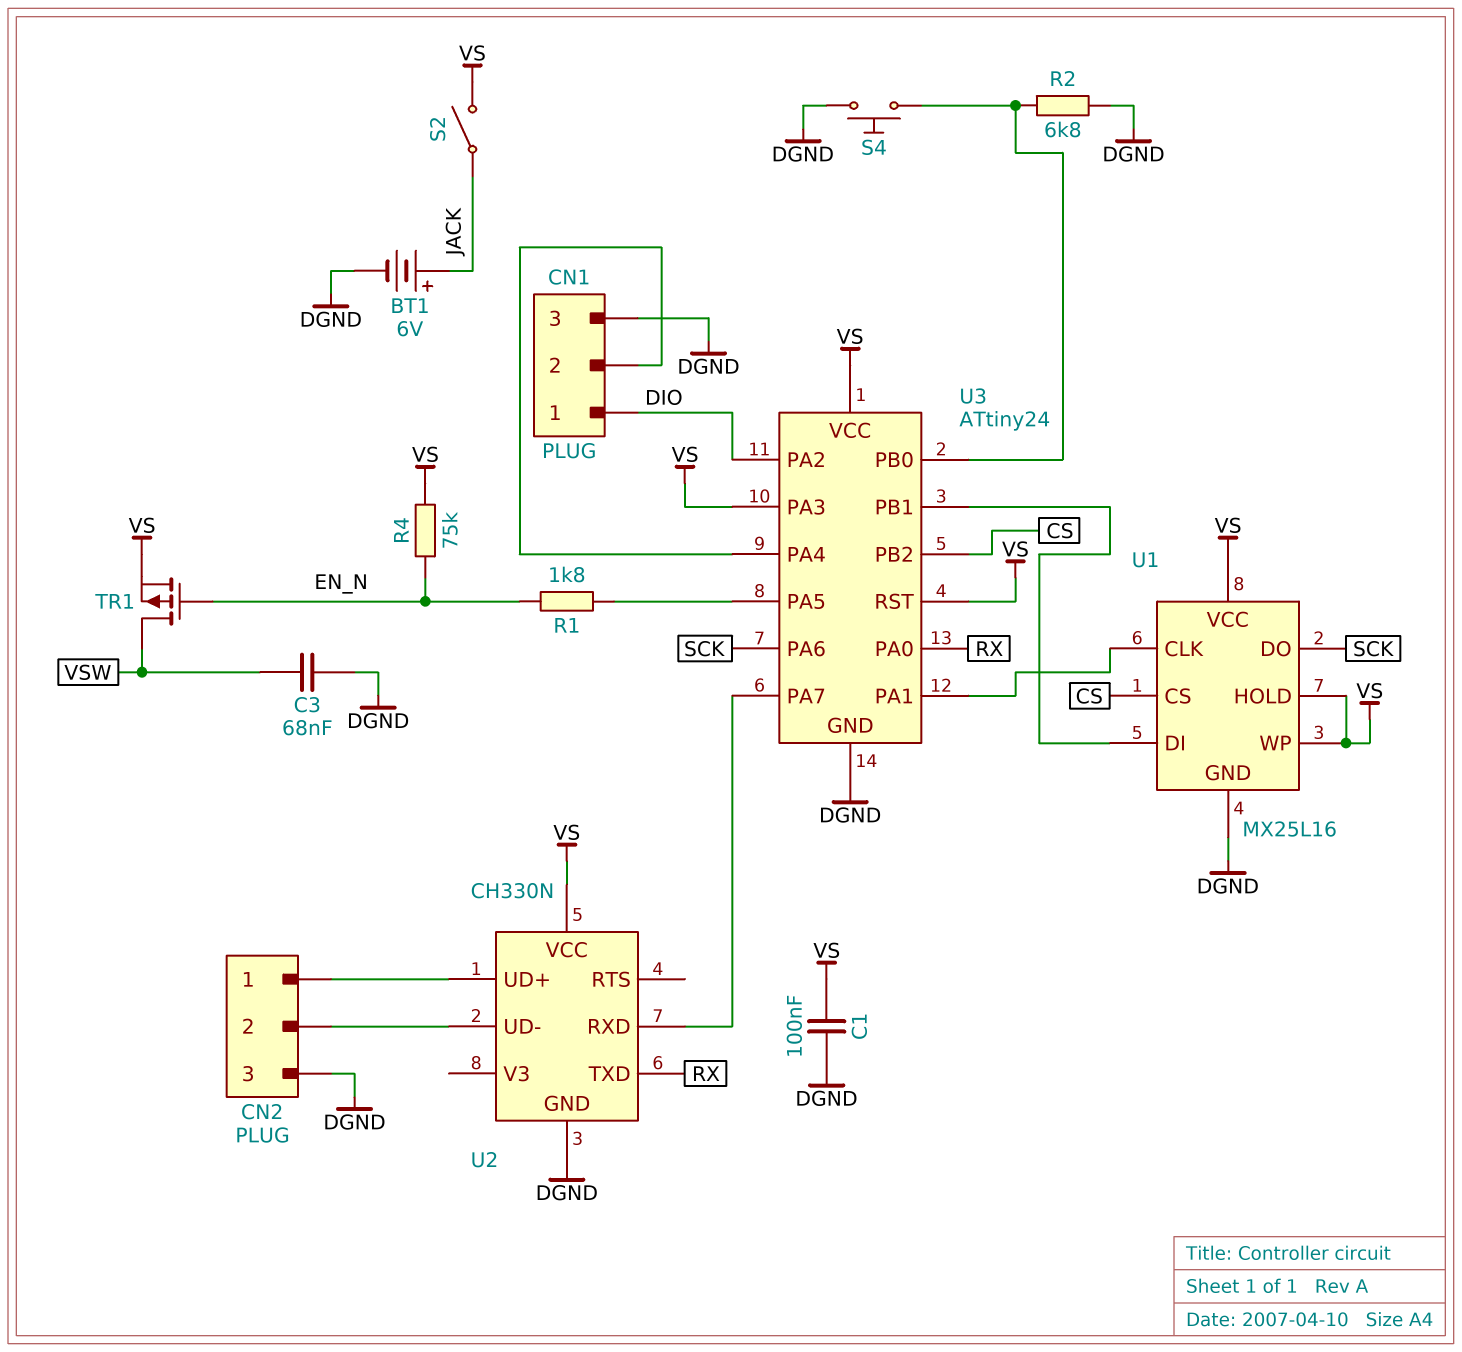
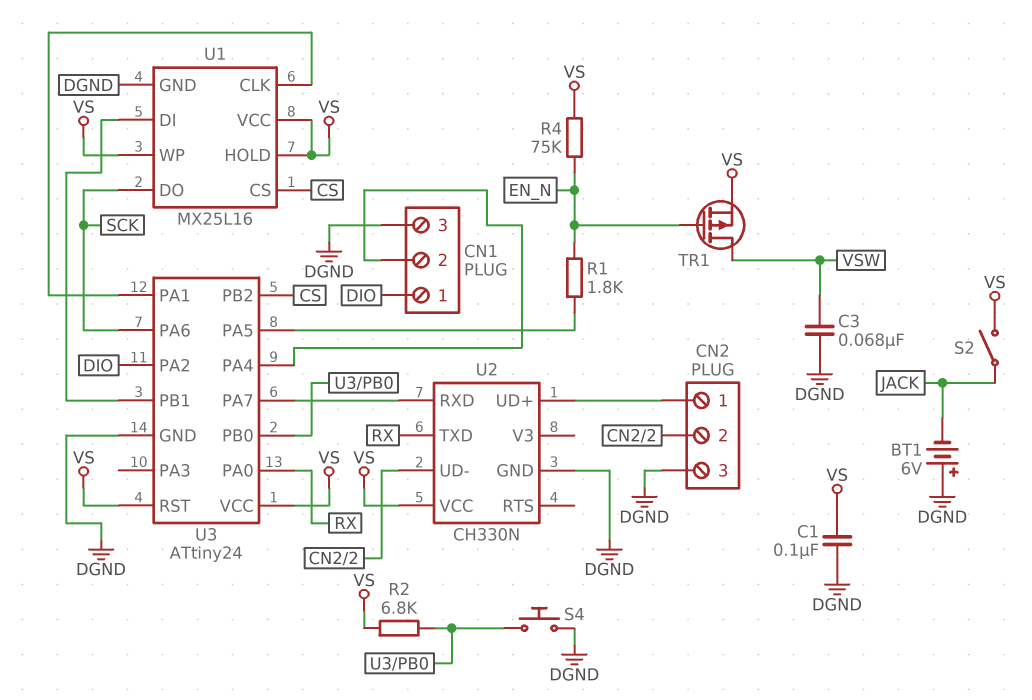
BT1: 6V (plus JACK, minus DGND) -> 6V (plus DGND, minus JACK)
R2: 6.8k (DGND, U3/PB0) -> 6.8k (U3/PB0, VS)
U3 pin PA3: VS -> none

